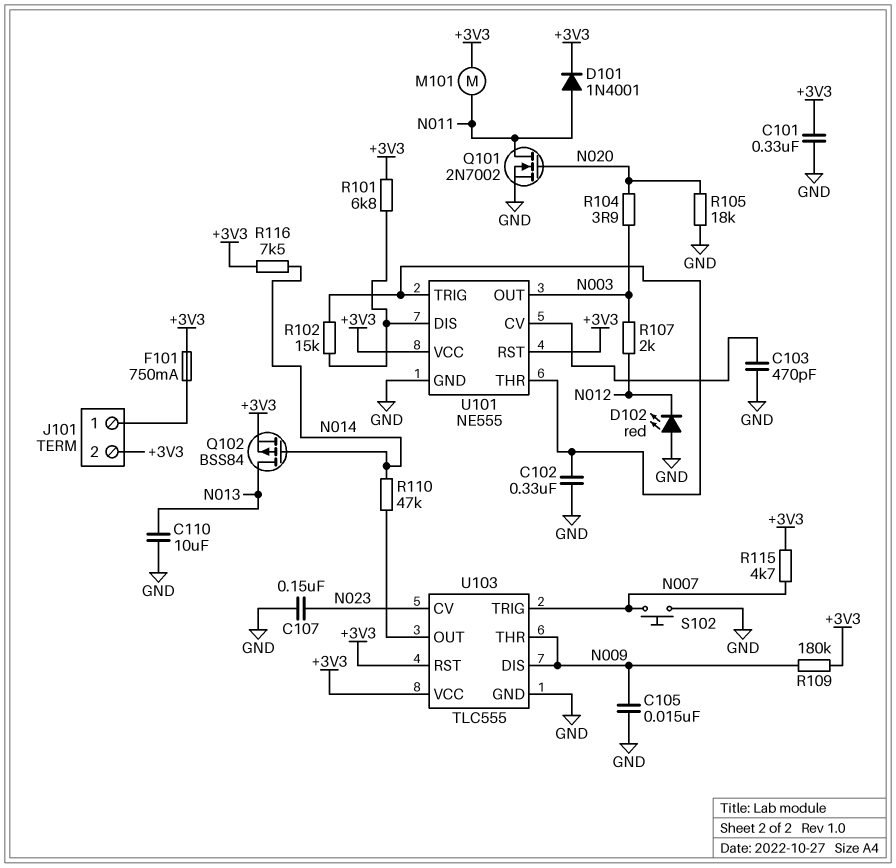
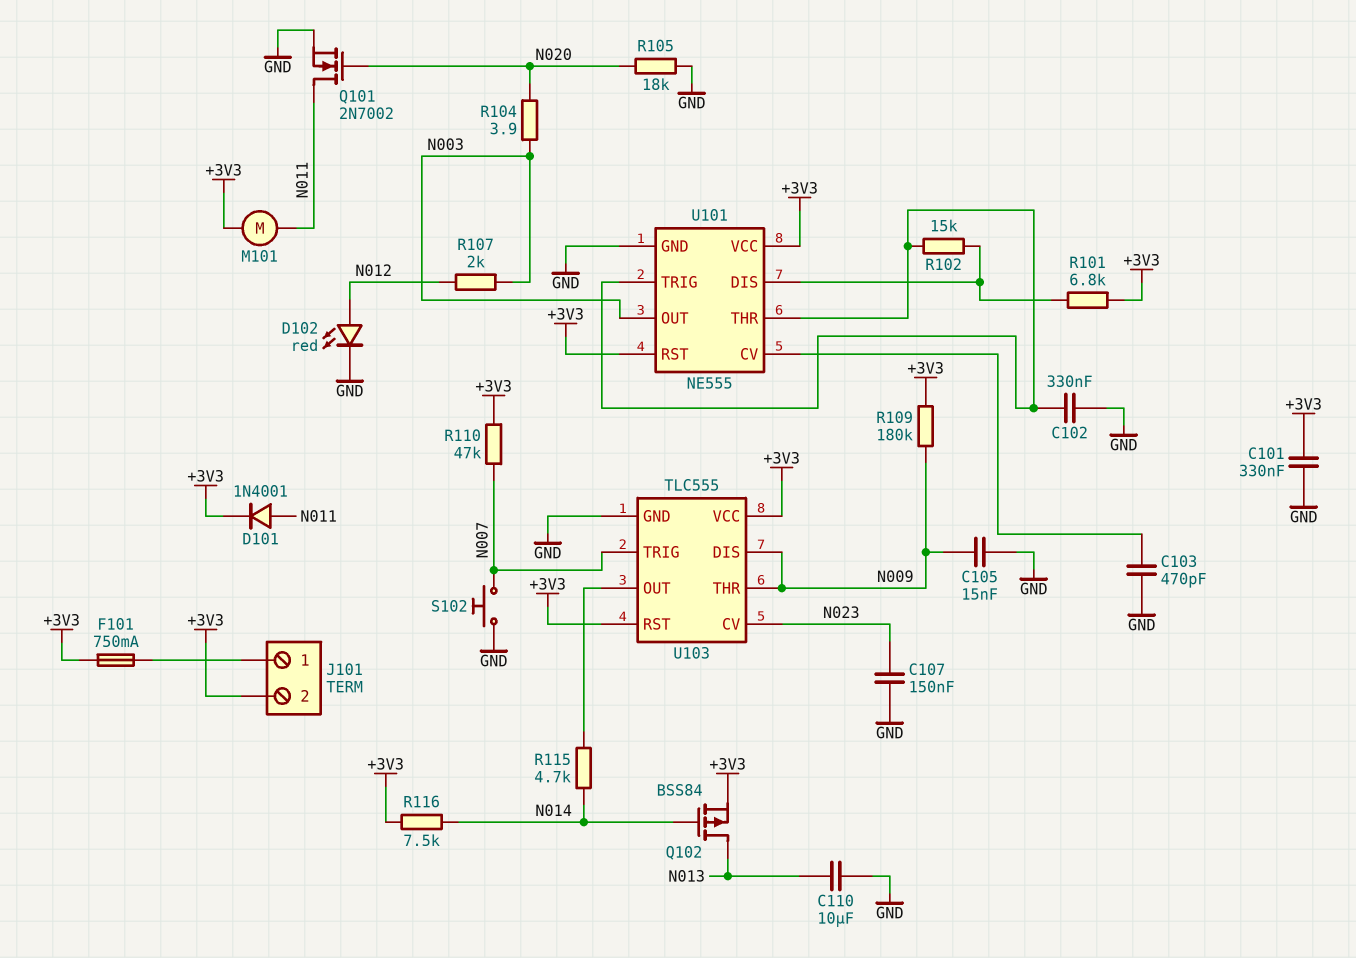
D102: LED red (A GND, K N012) -> LED red (A N012, K GND)
R110: 47k (N014, U103/OUT) -> 47k (+3V3, N007)
R115: 4.7k (+3V3, N007) -> 4.7k (N014, U103/OUT)

